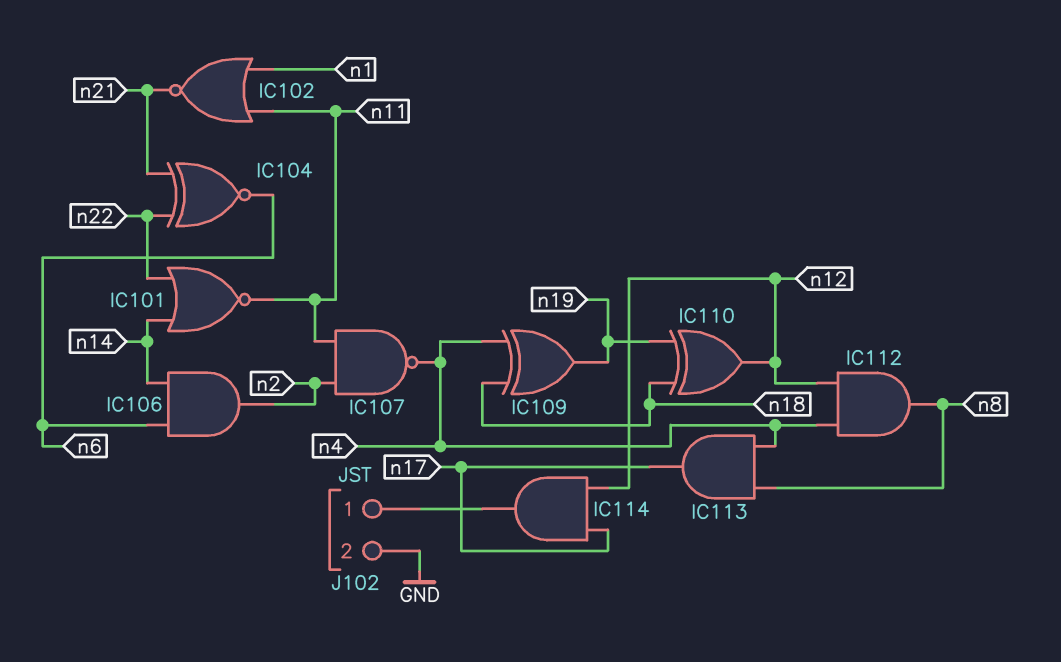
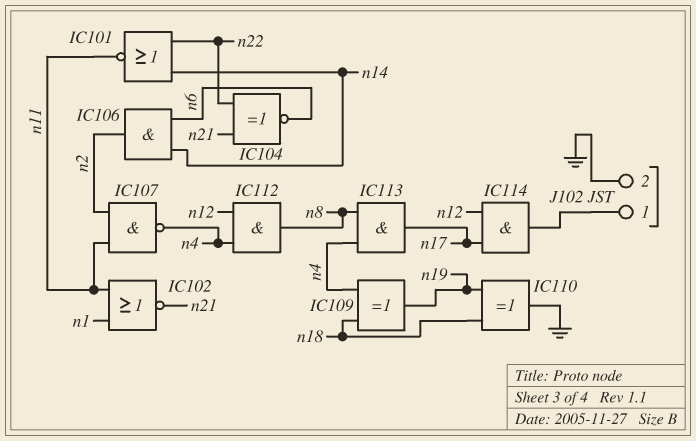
IC110: XOR (in n18, in n19, out n12) -> XOR (in n18, in n19, out GND)

